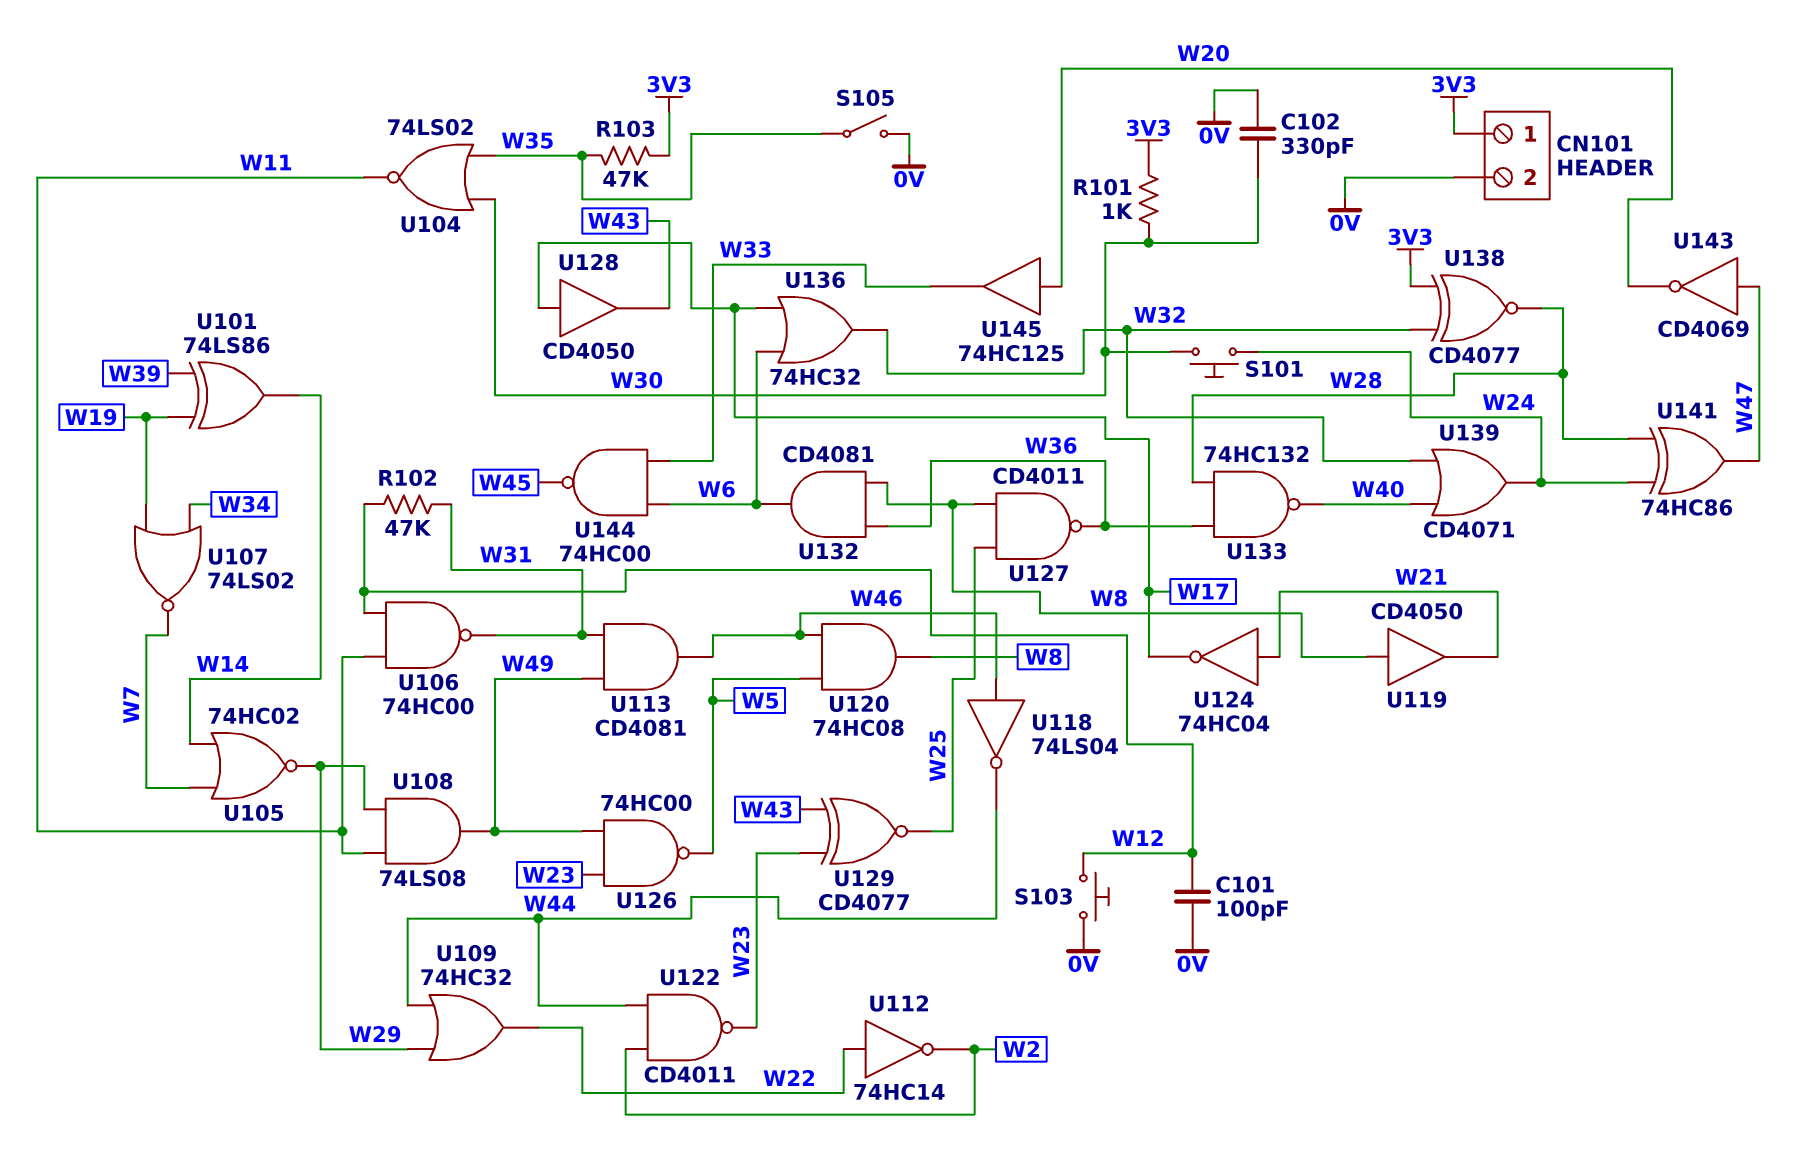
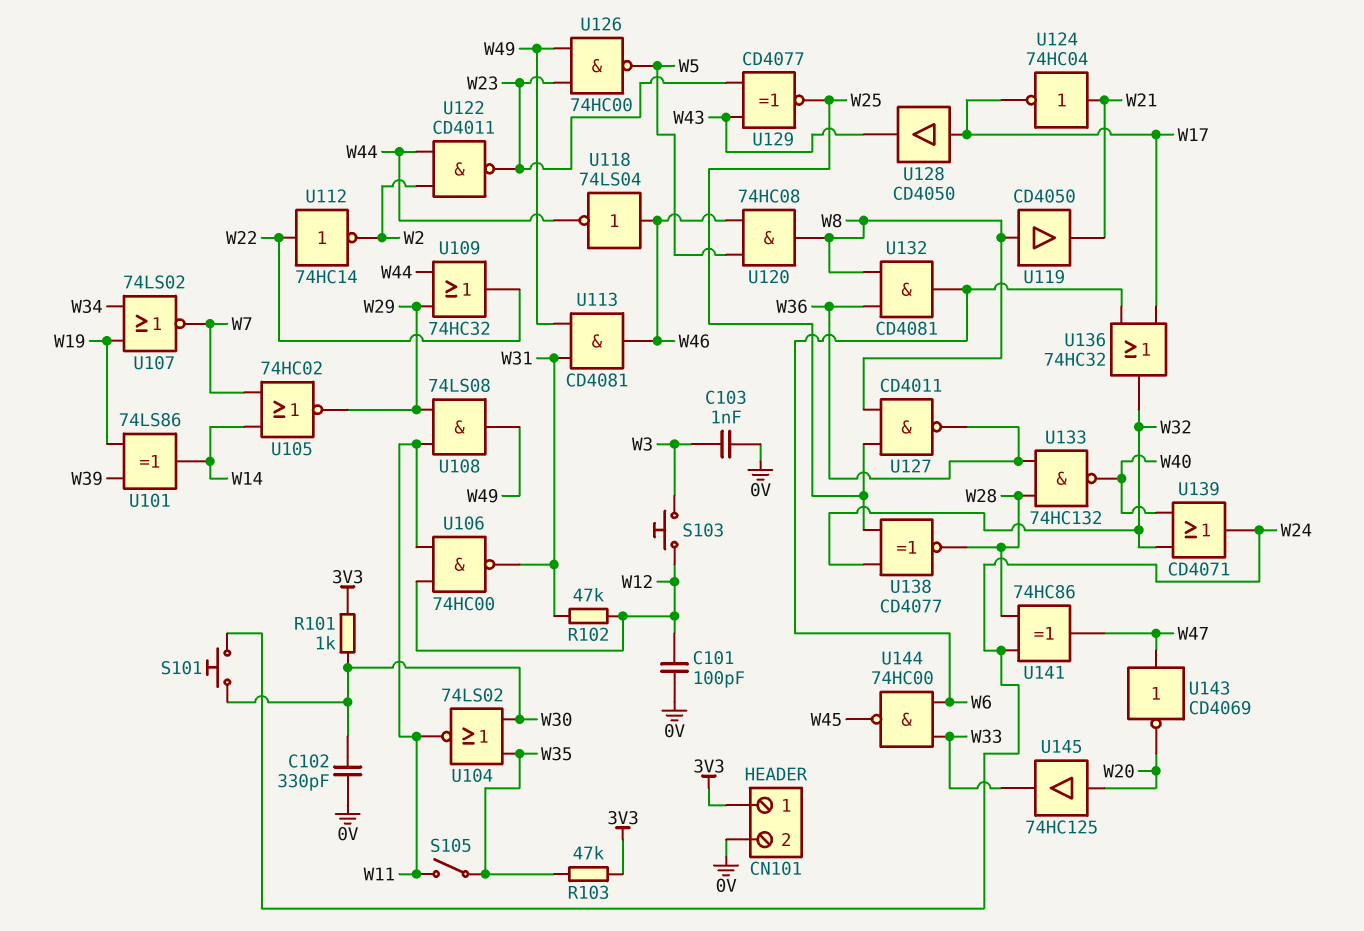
C103: none -> 1nF (0V, W3)
S103: button (0V, W12) -> button (W3, W12)
S105: switch (0V, W35) -> switch (W11, W35)
U138: XNOR CD4077 (in 3V3, in W32, out W28) -> XNOR CD4077 (in W25, in W32, out W28)

